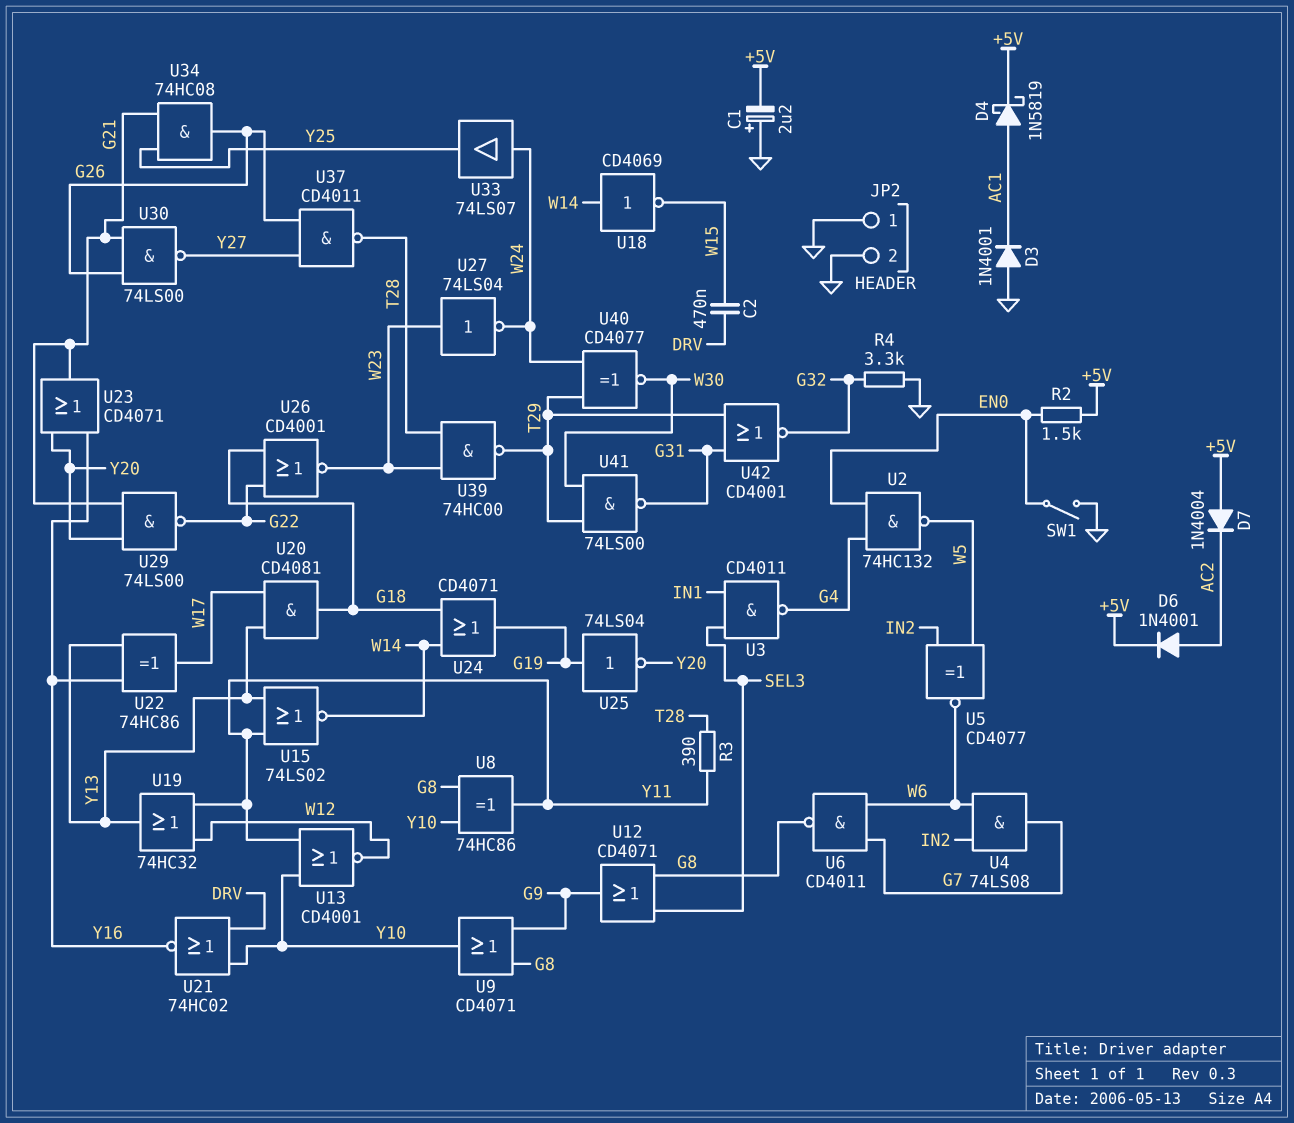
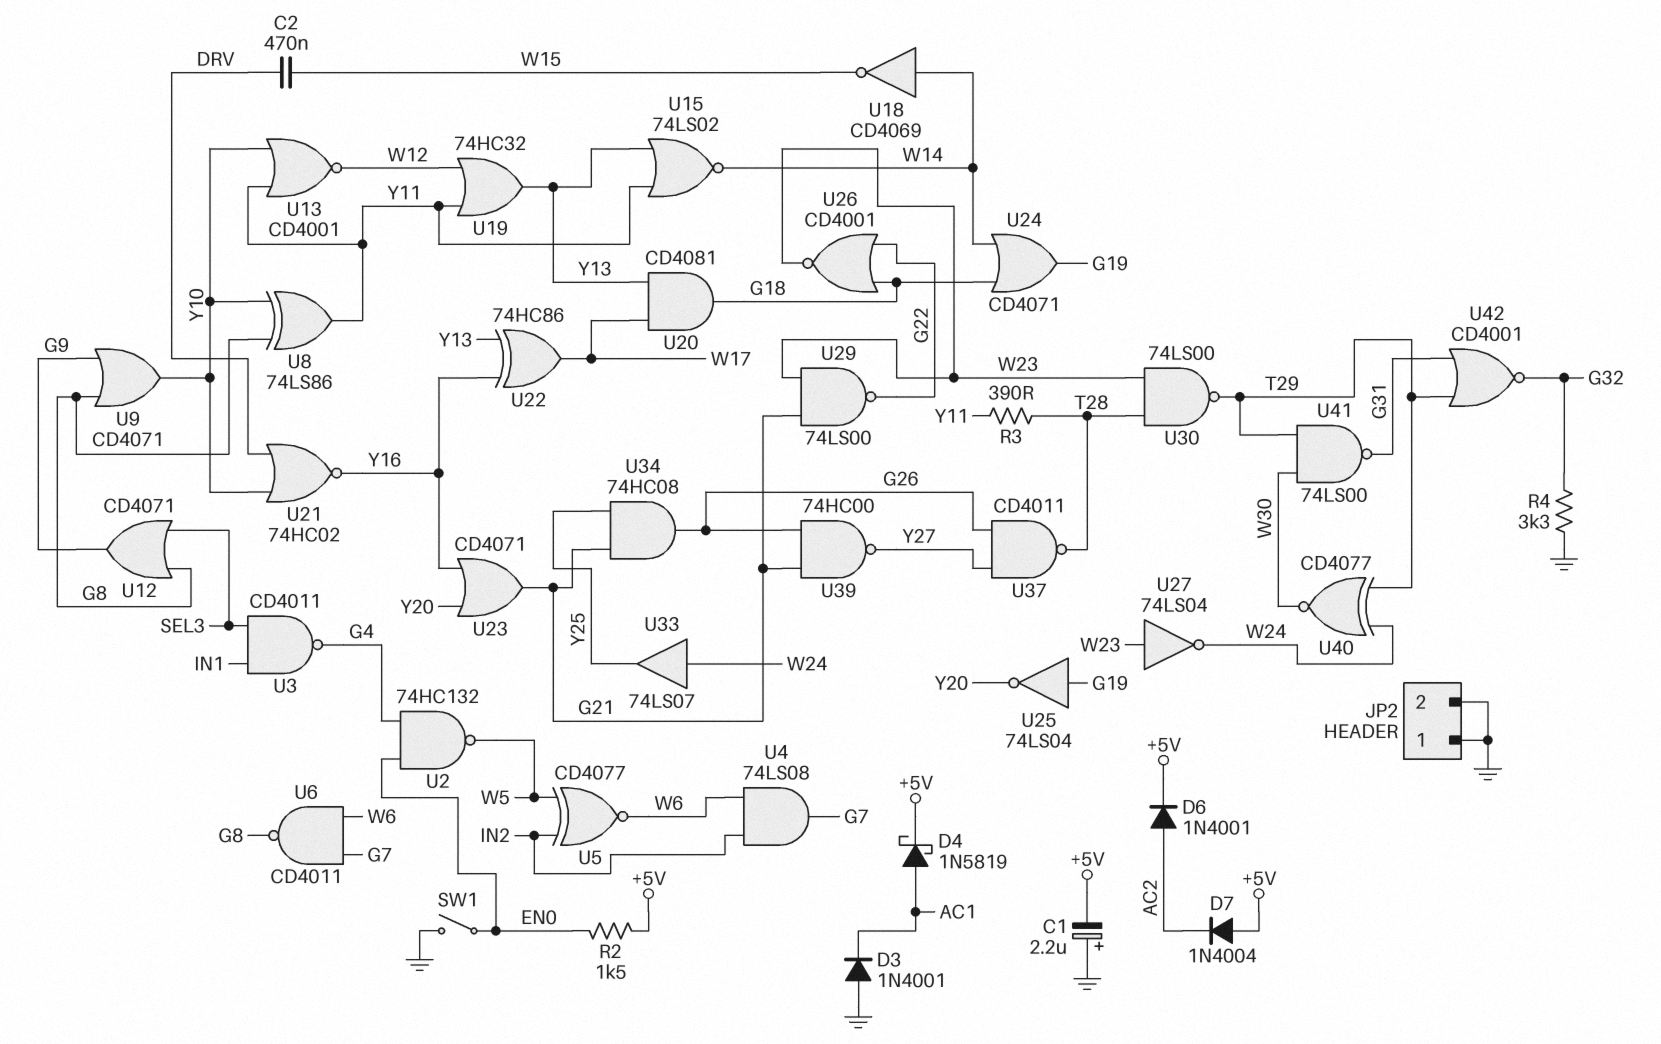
U8: XOR 74HC86 (in G8, in Y10, out Y11) -> XOR 74LS86 (in G8, in Y10, out Y11)
U29: NAND 74LS00 (in G21, in Y20, out G22) -> NAND 74LS00 (in G21, in W23, out G22)
U30: NAND 74LS00 (in G21, in G26, out Y27) -> NAND 74LS00 (in T28, in W23, out T29)
U39: NAND 74HC00 (in T28, in W23, out T29) -> NAND 74HC00 (in G21, in G26, out Y27)

